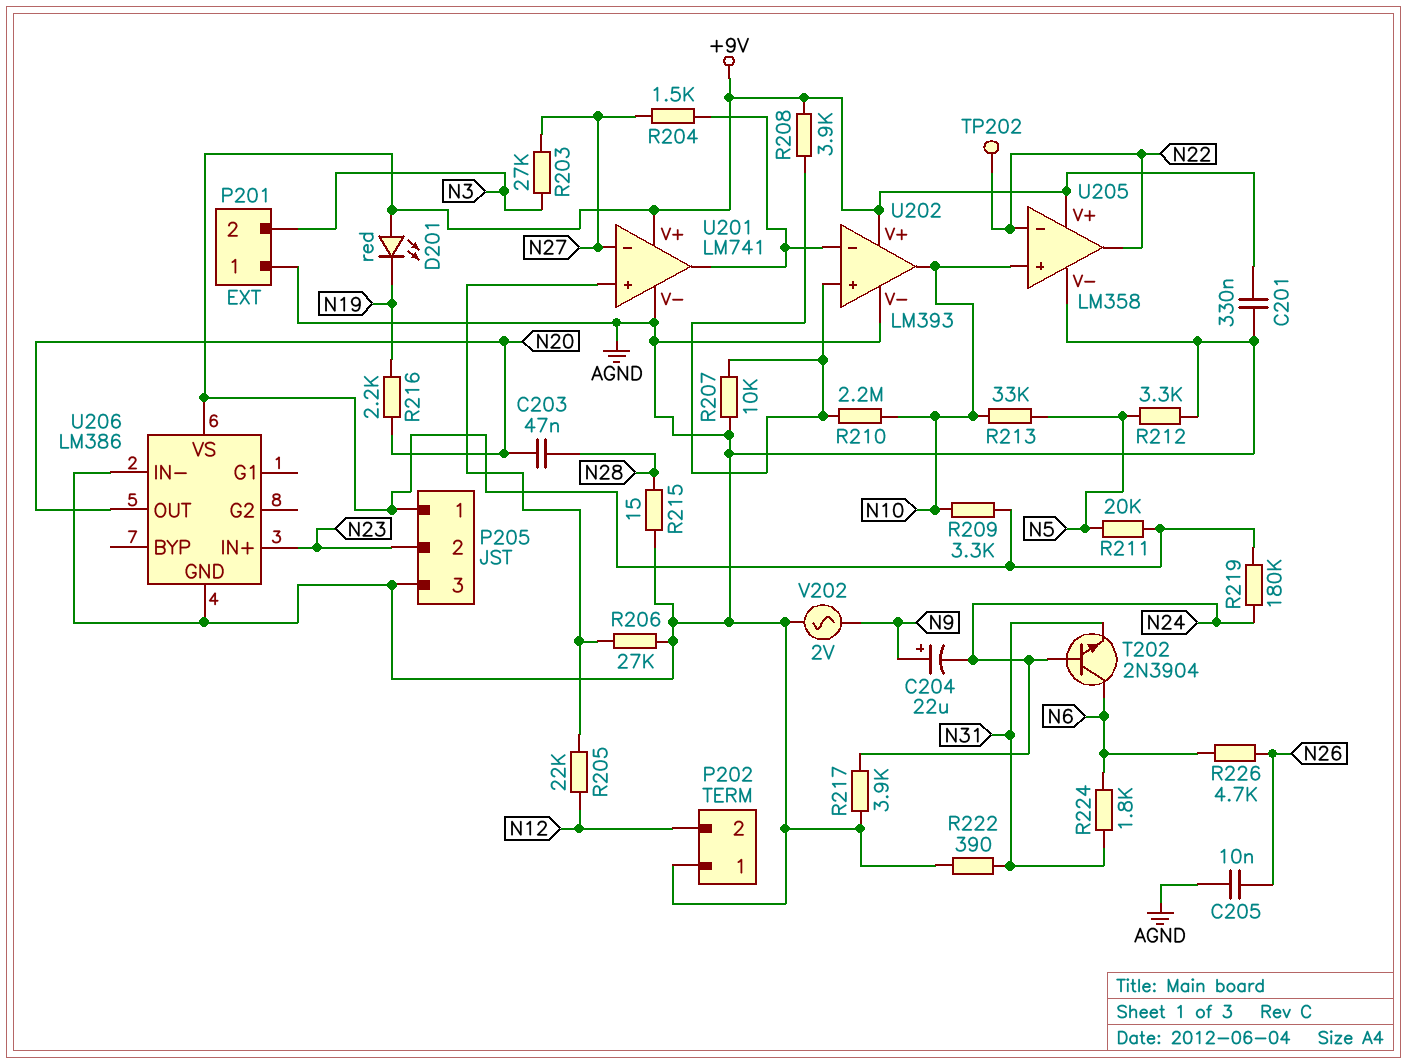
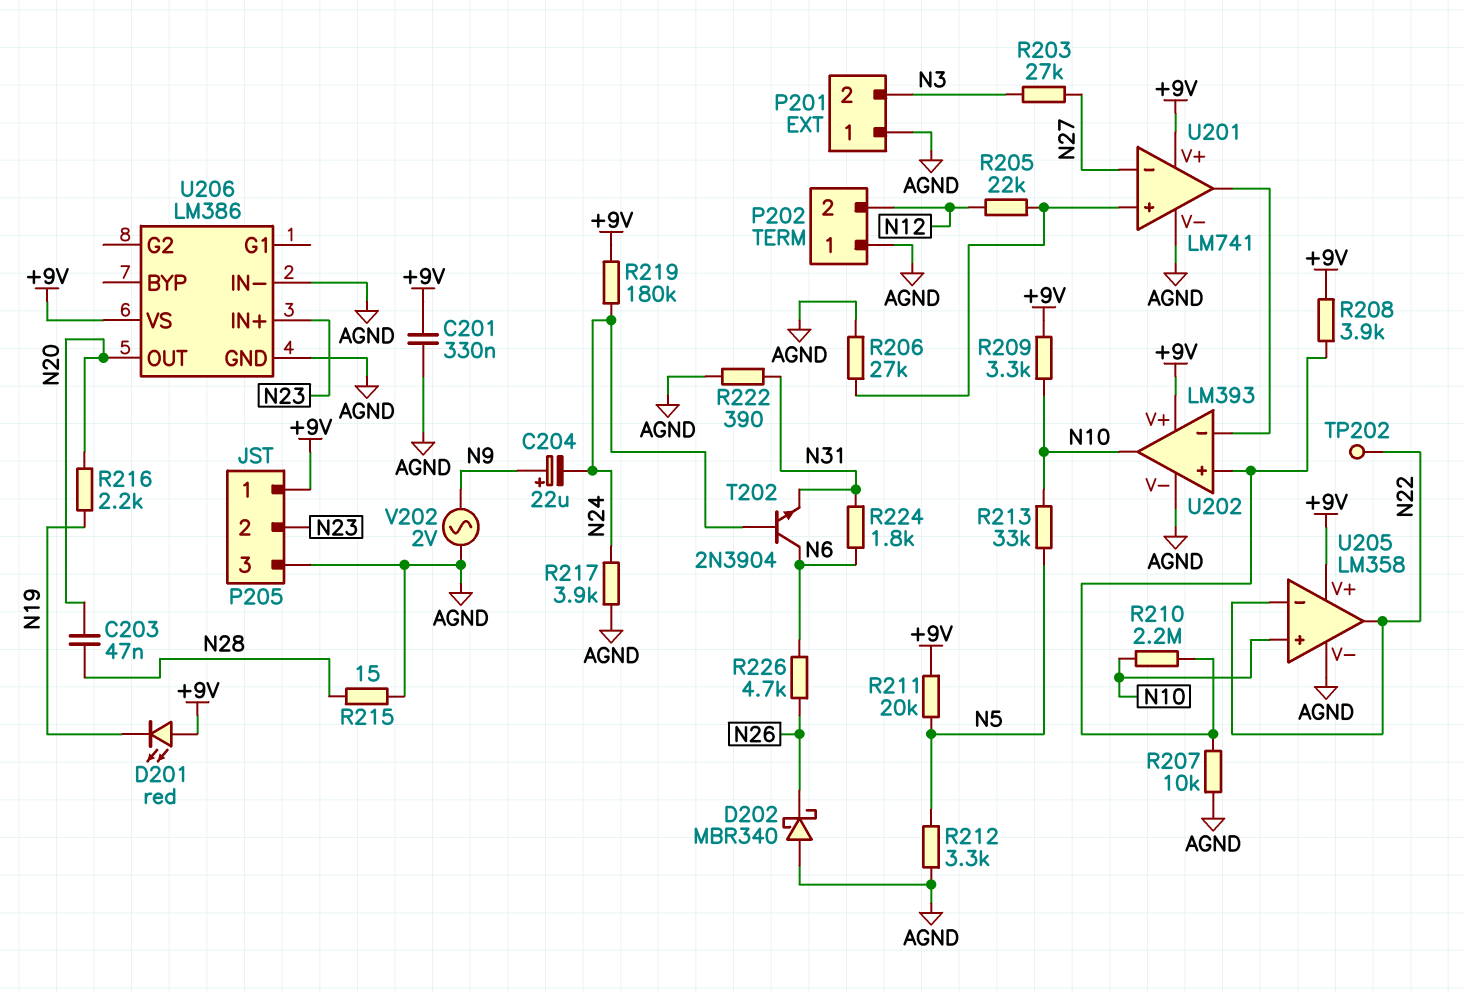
C205: 10nF (AGND, N26) -> none
D202: none -> schottky MBR340 (A AGND, K N26)
R204: 1.5k (N27, U201/out) -> none

